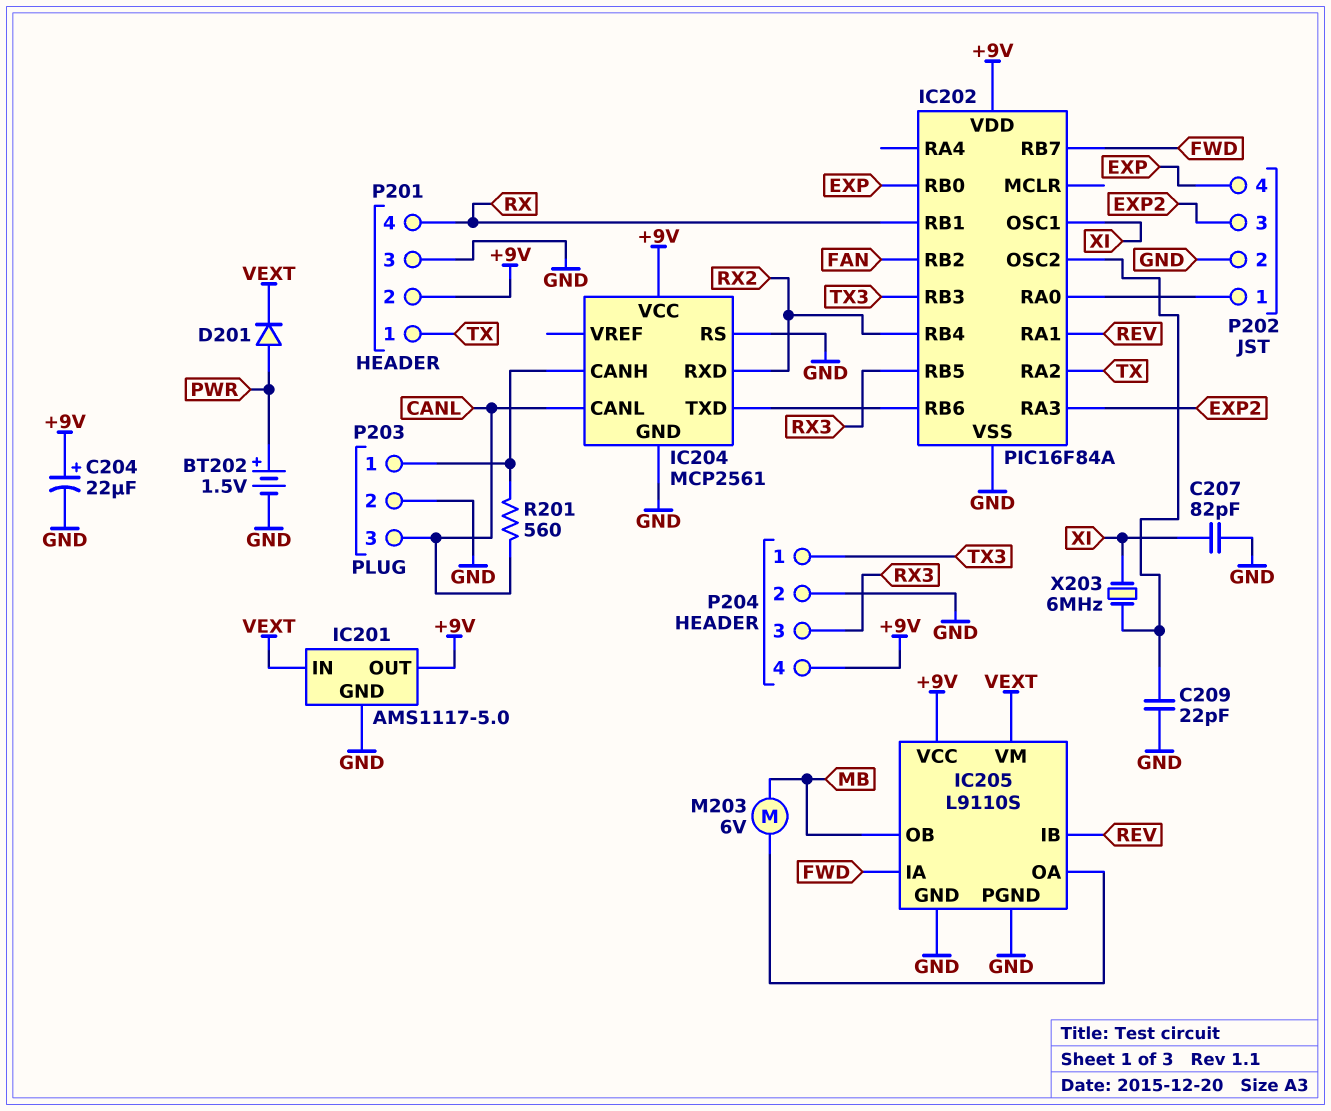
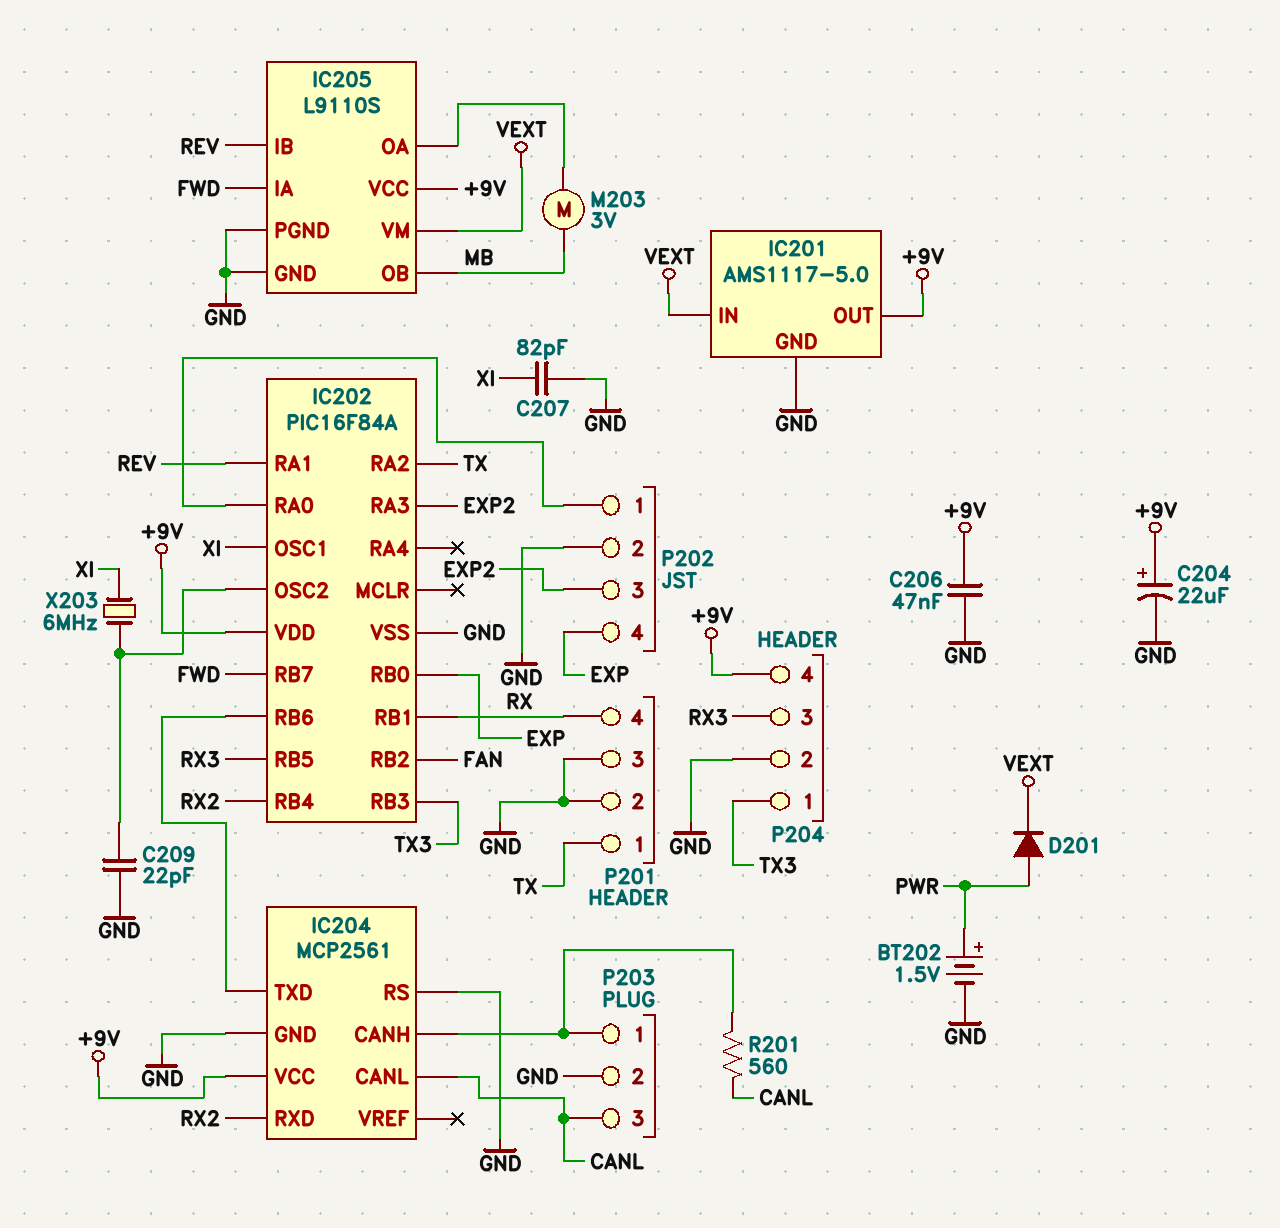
C206: none -> 47nF (+9V, GND)
M203: motor 6V (IC205/OA, MB) -> motor 3V (IC205/OA, MB)
P201 pin 2: +9V -> GND

